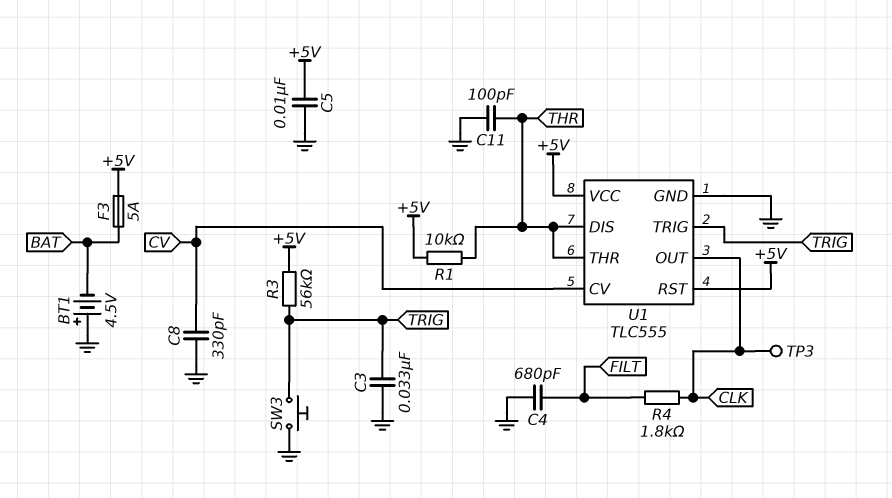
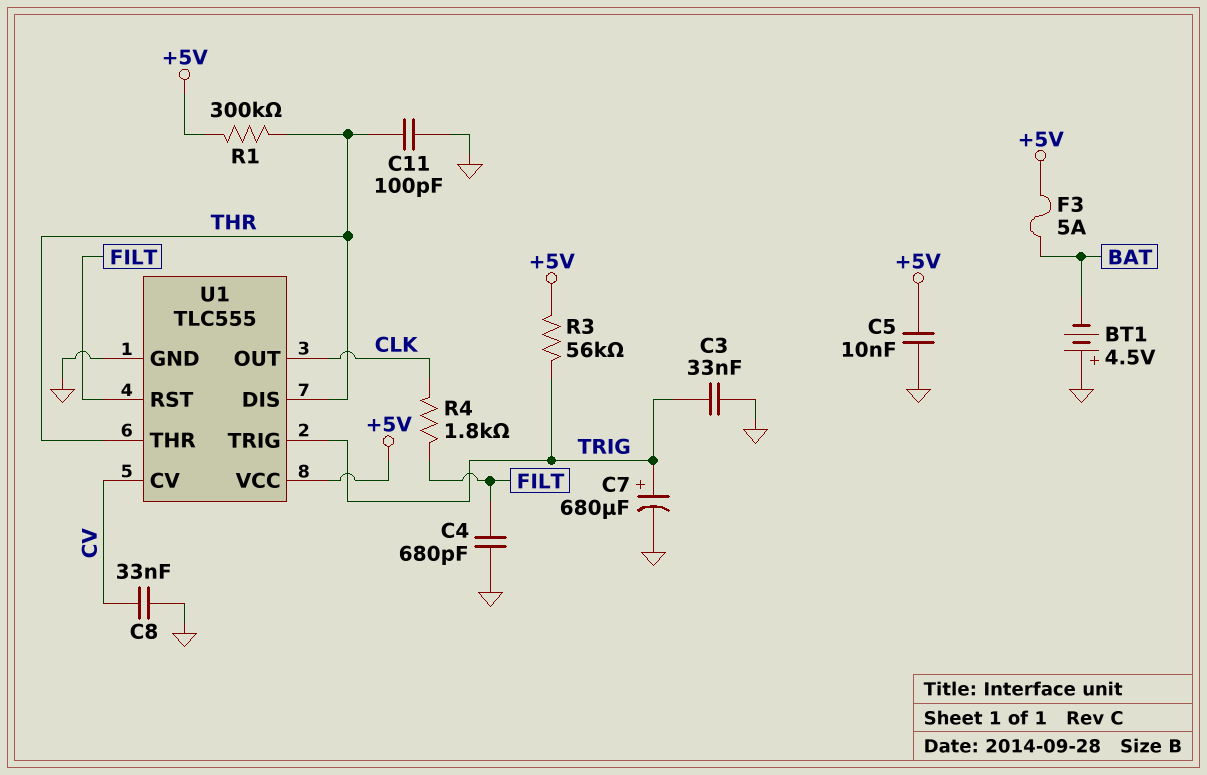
C7: none -> 680uF (plus TRIG, minus GND)
C8: 330pF (CV, GND) -> 33nF (CV, GND)
R1: 10k (+5V, THR) -> 300k (+5V, THR)
SW3: button (GND, TRIG) -> none
TP3: test point (CLK) -> none
U1 pin RST: +5V -> FILT

